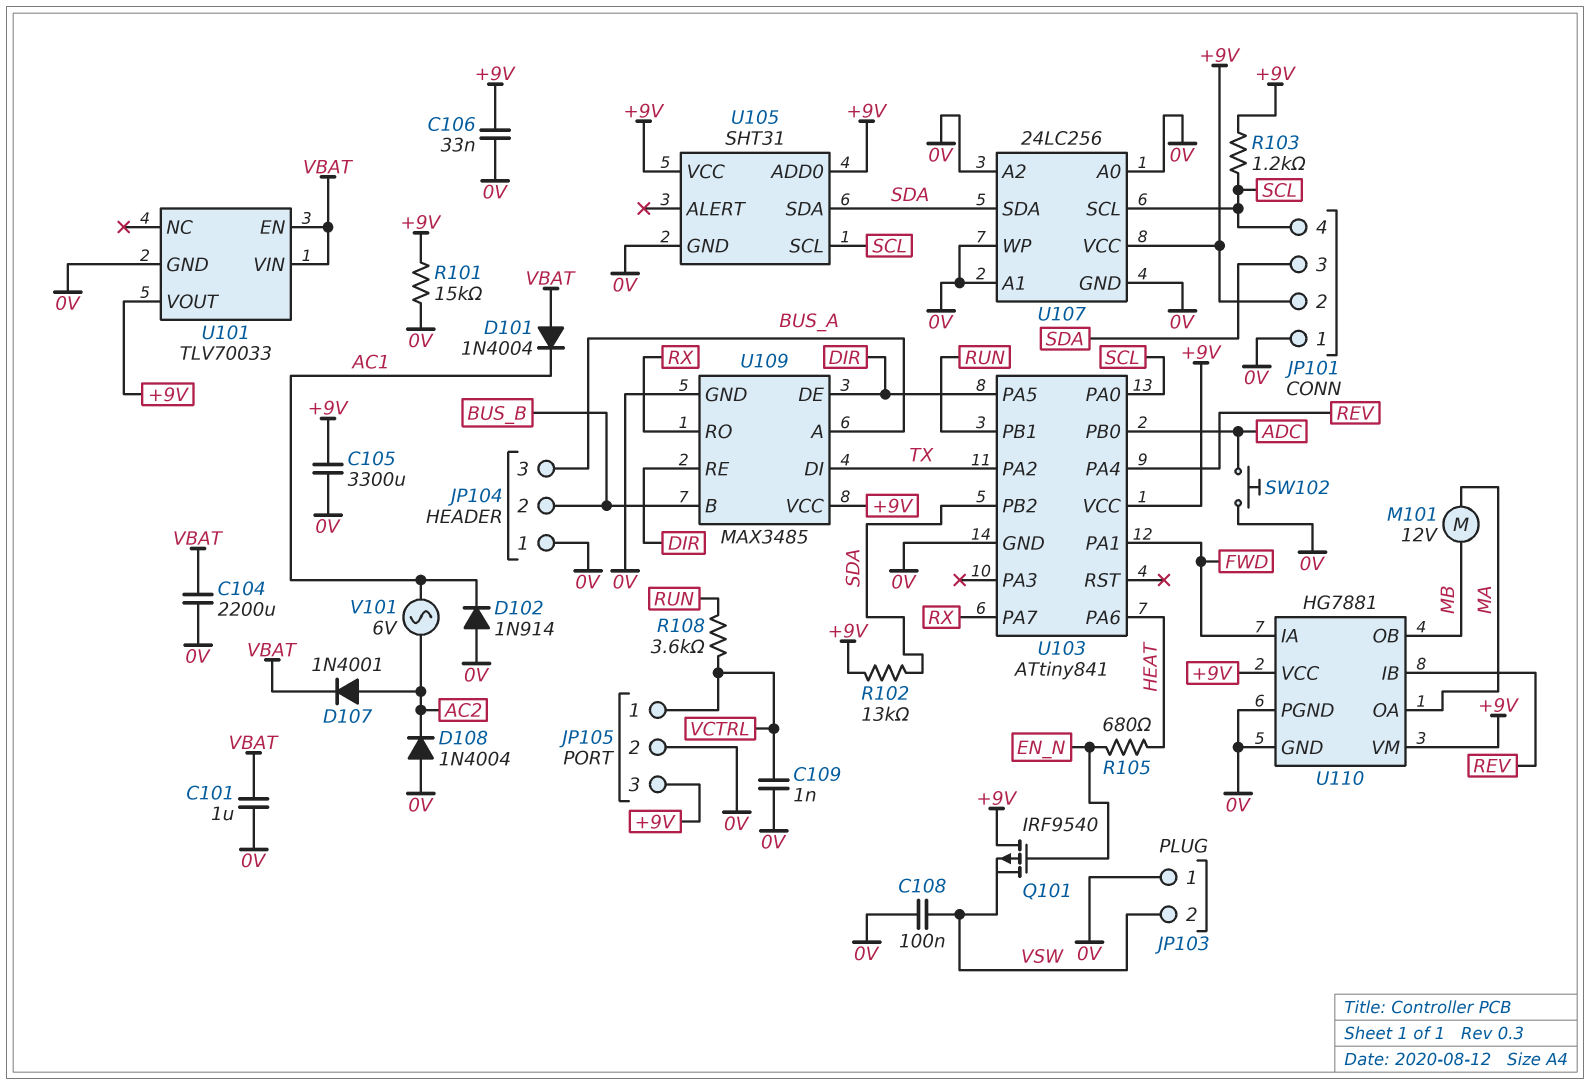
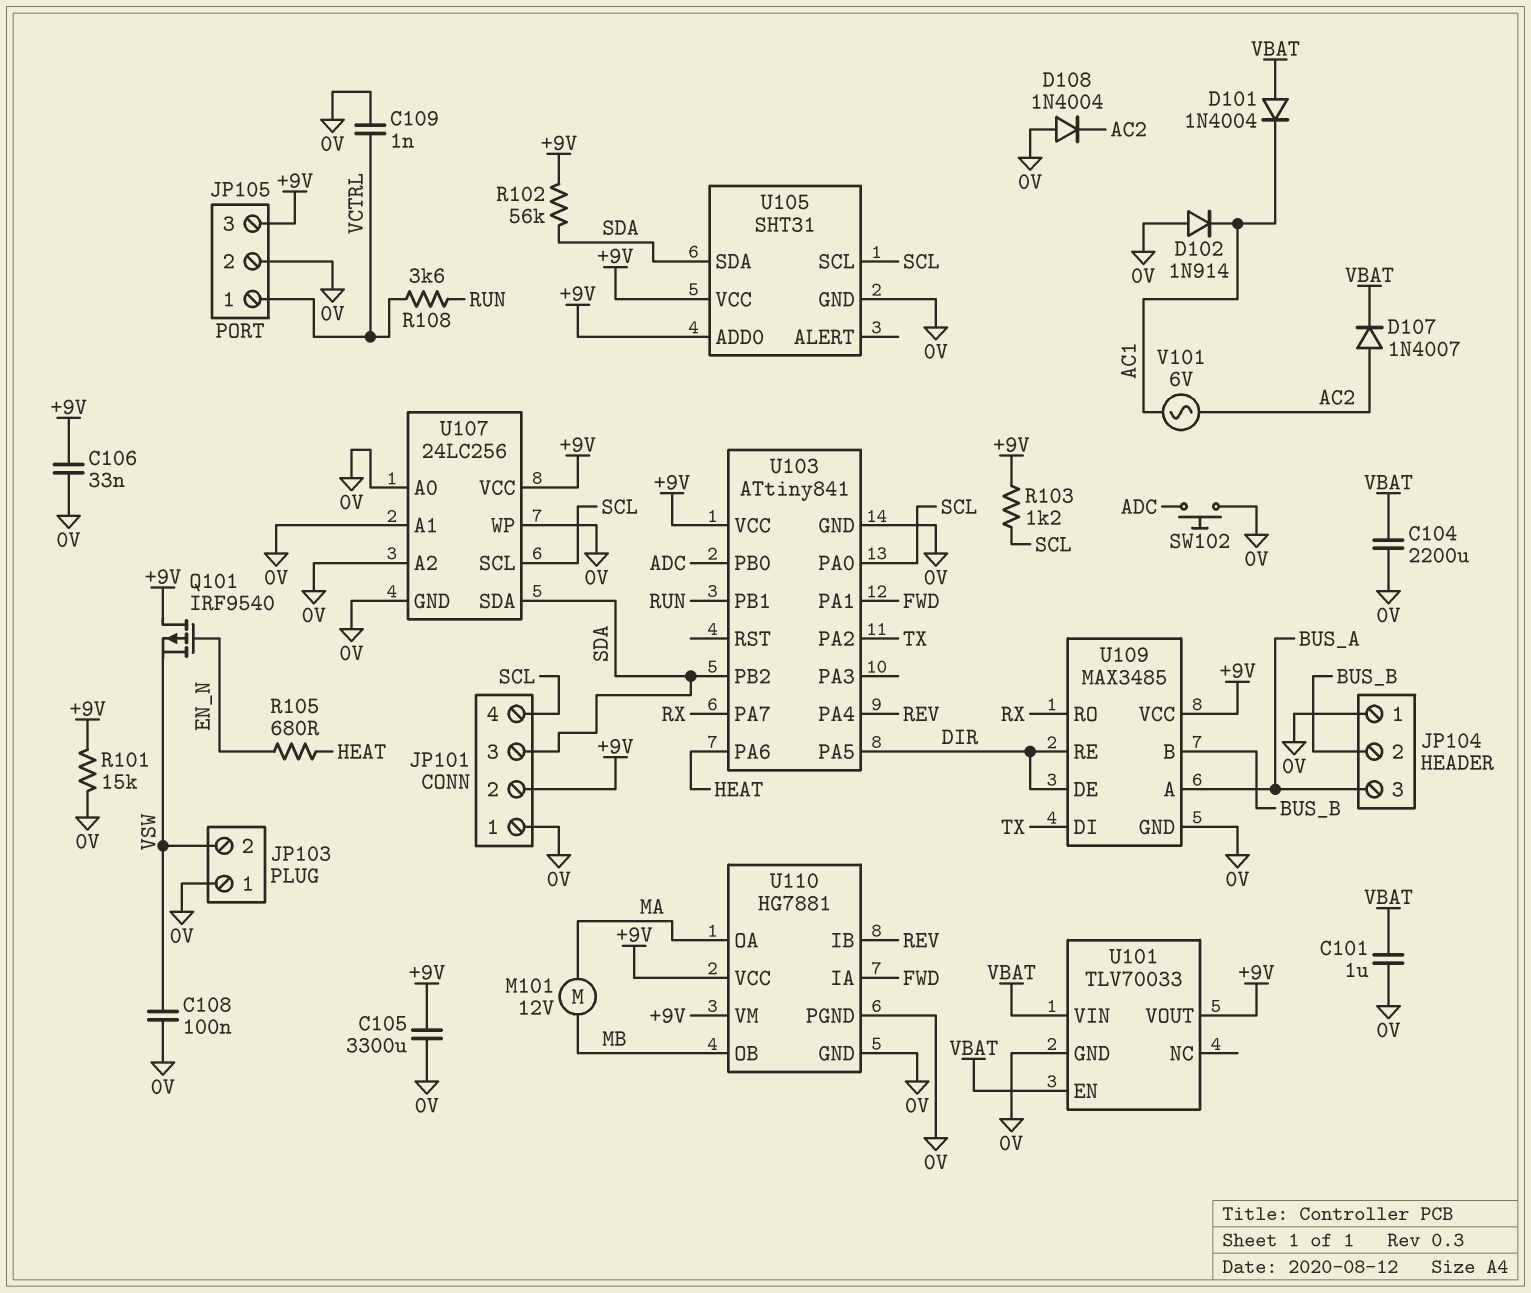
D107: diode 1N4001 (A AC2, K VBAT) -> diode 1N4007 (A AC2, K VBAT)
R102: 13k (+9V, SDA) -> 56k (+9V, SDA)

